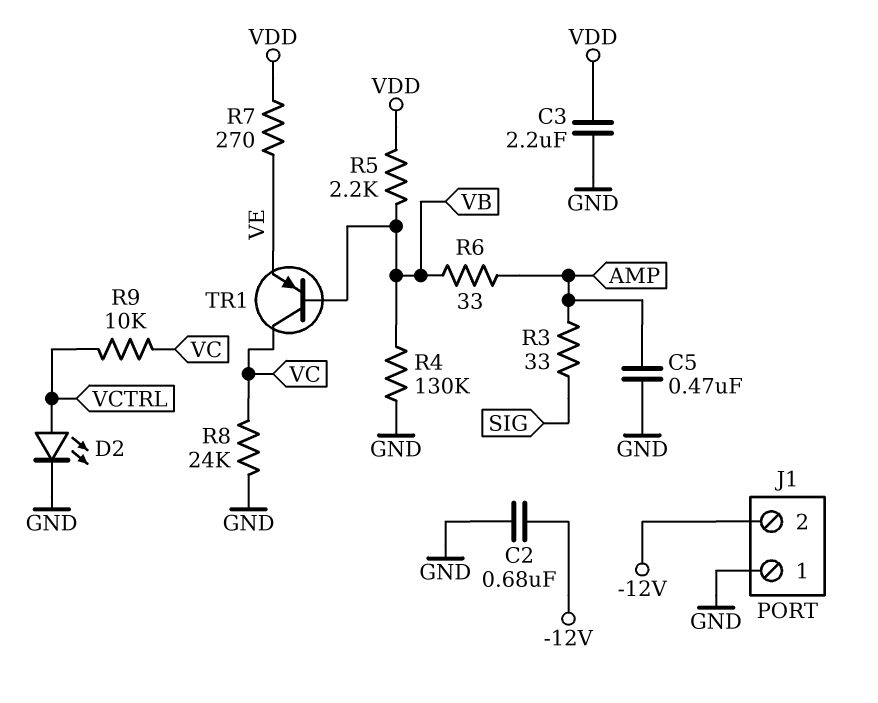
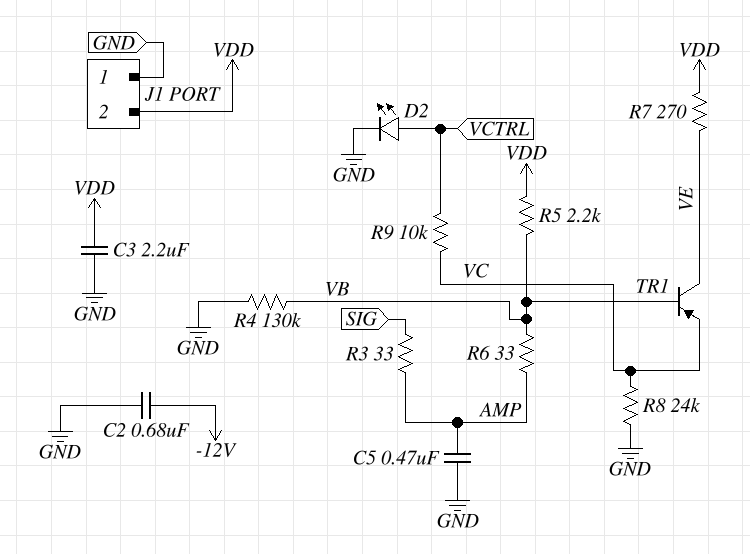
J1 pin 2: -12V -> VDD
TR1: PNP (B VB, C VC, E VE) -> PNP (B VB, C VE, E VC)

